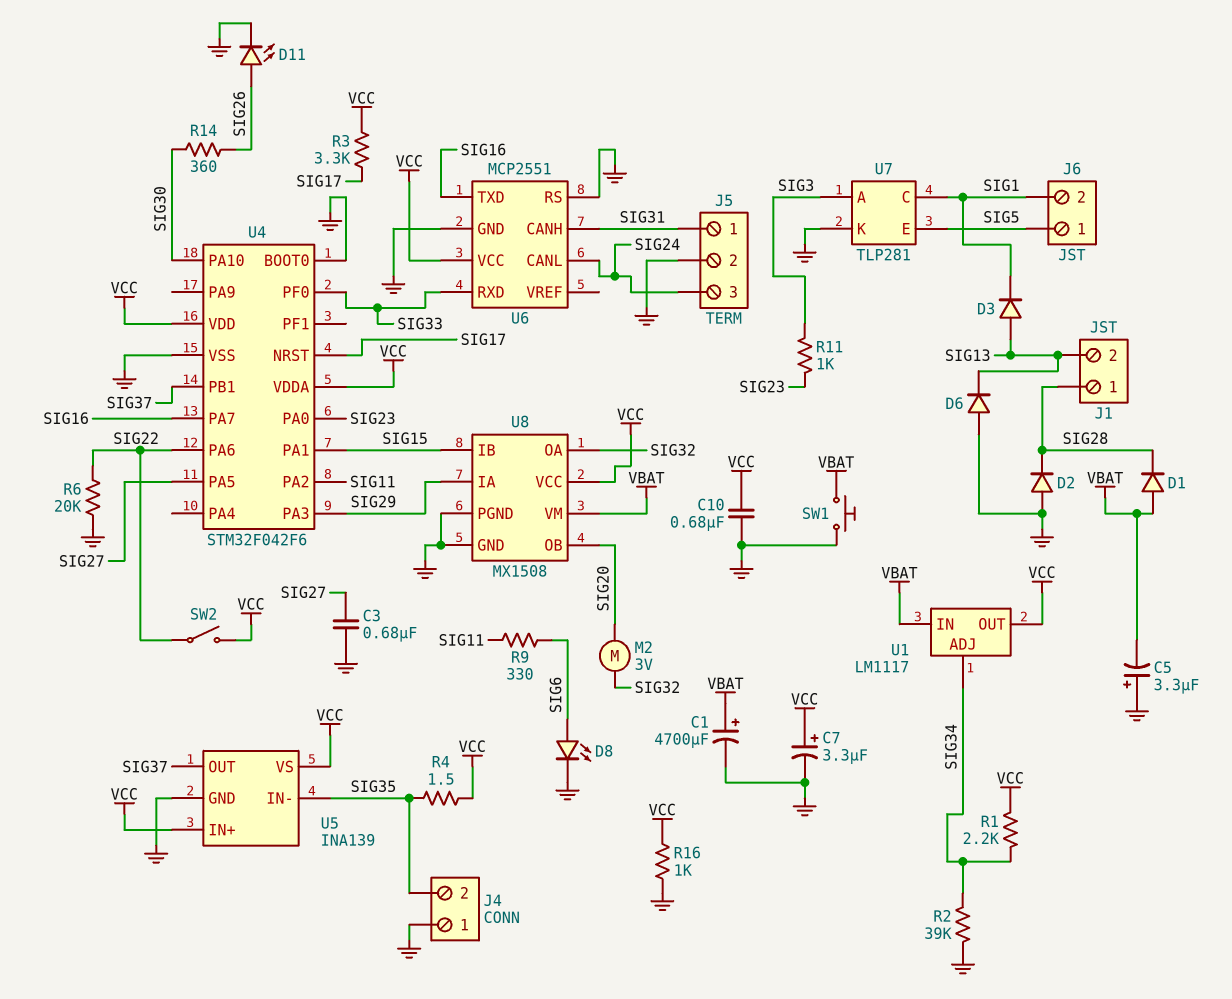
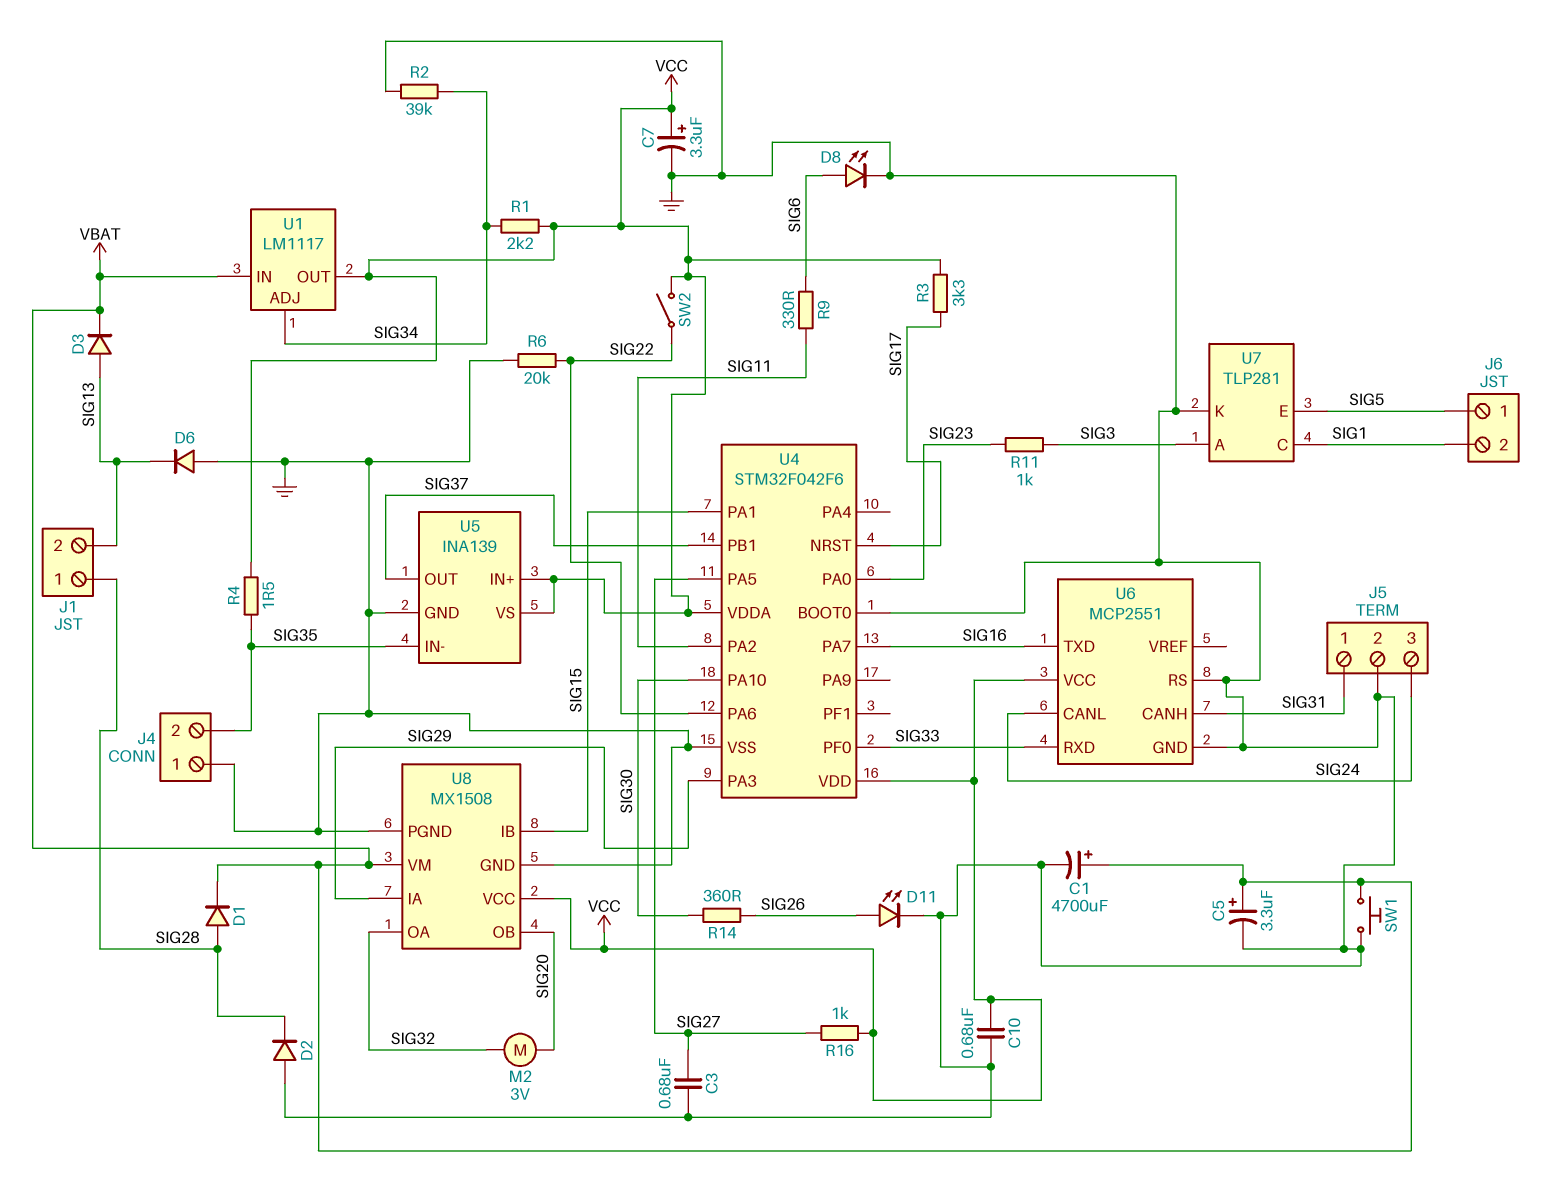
C5: 3.3uF (plus GND, minus VBAT) -> 3.3uF (plus VBAT, minus GND)
D1: diode (A VBAT, K SIG28) -> diode (A SIG28, K VBAT)
D3: diode (A SIG13, K SIG1) -> diode (A SIG13, K VBAT)
R16: 1k (GND, VCC) -> 1k (SIG27, VCC)

